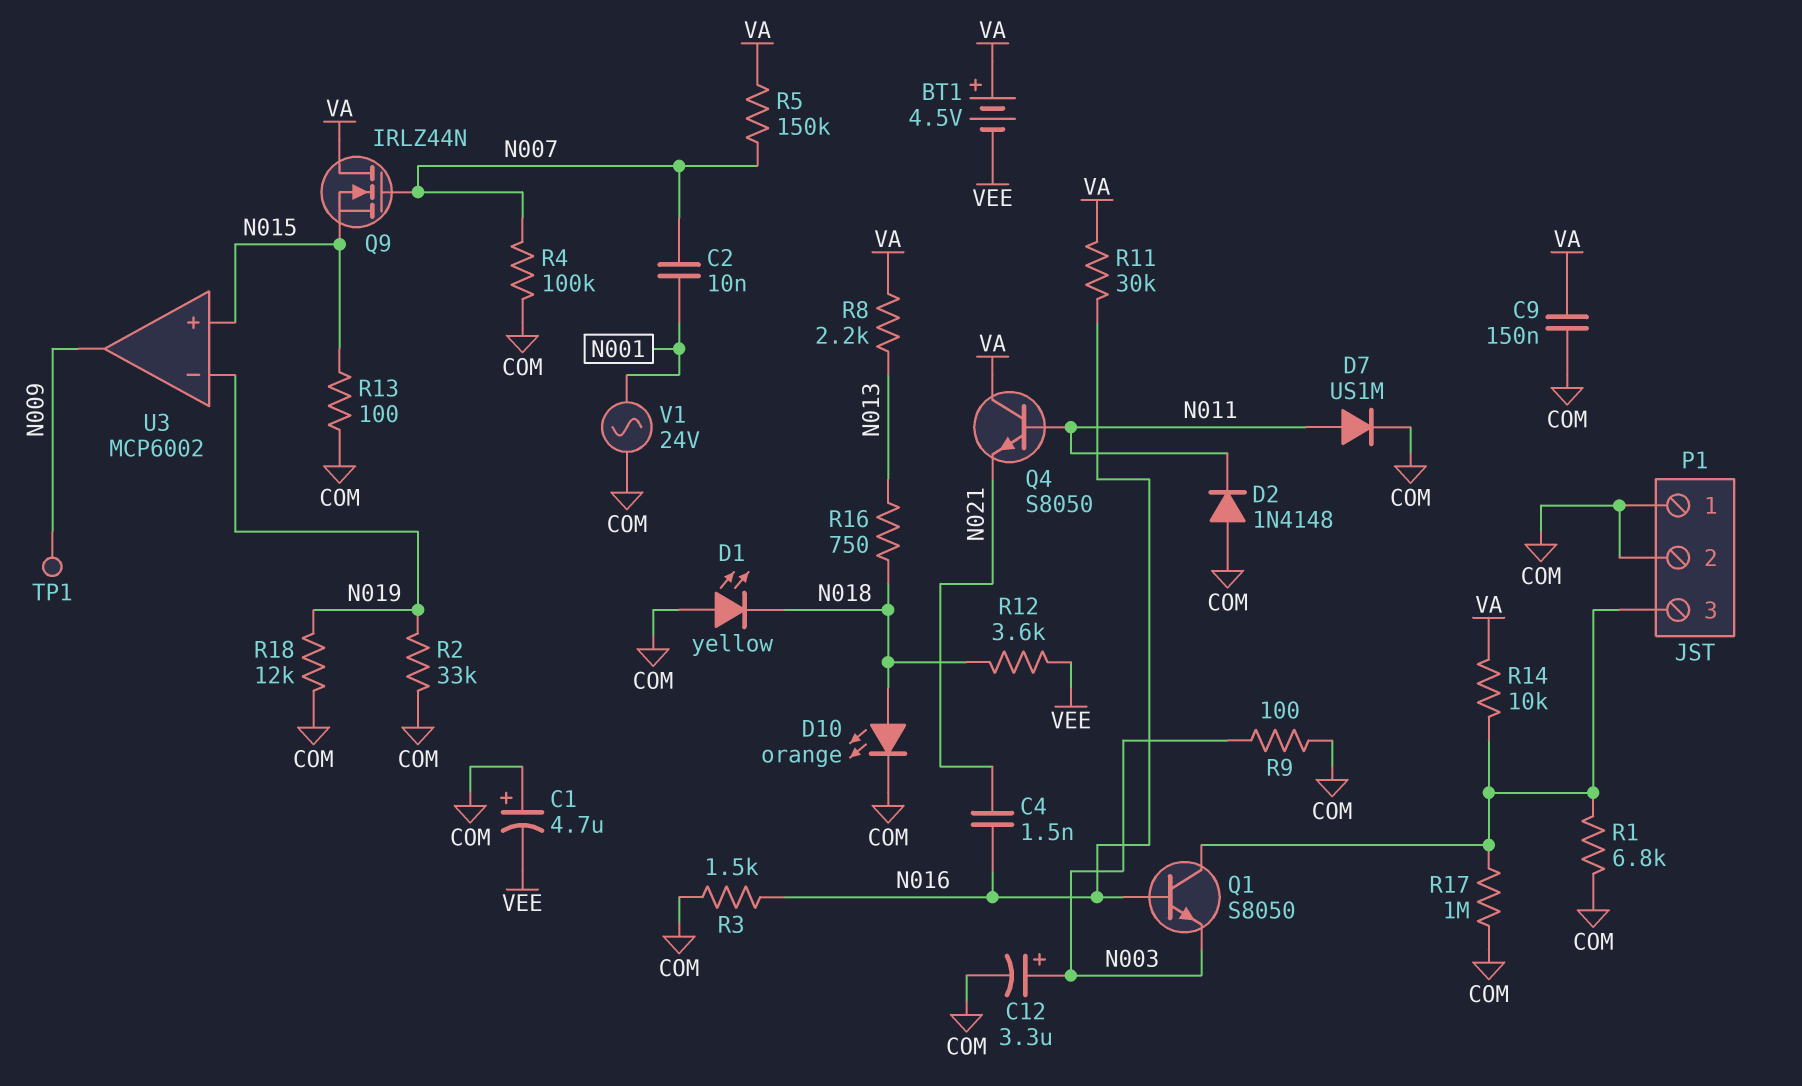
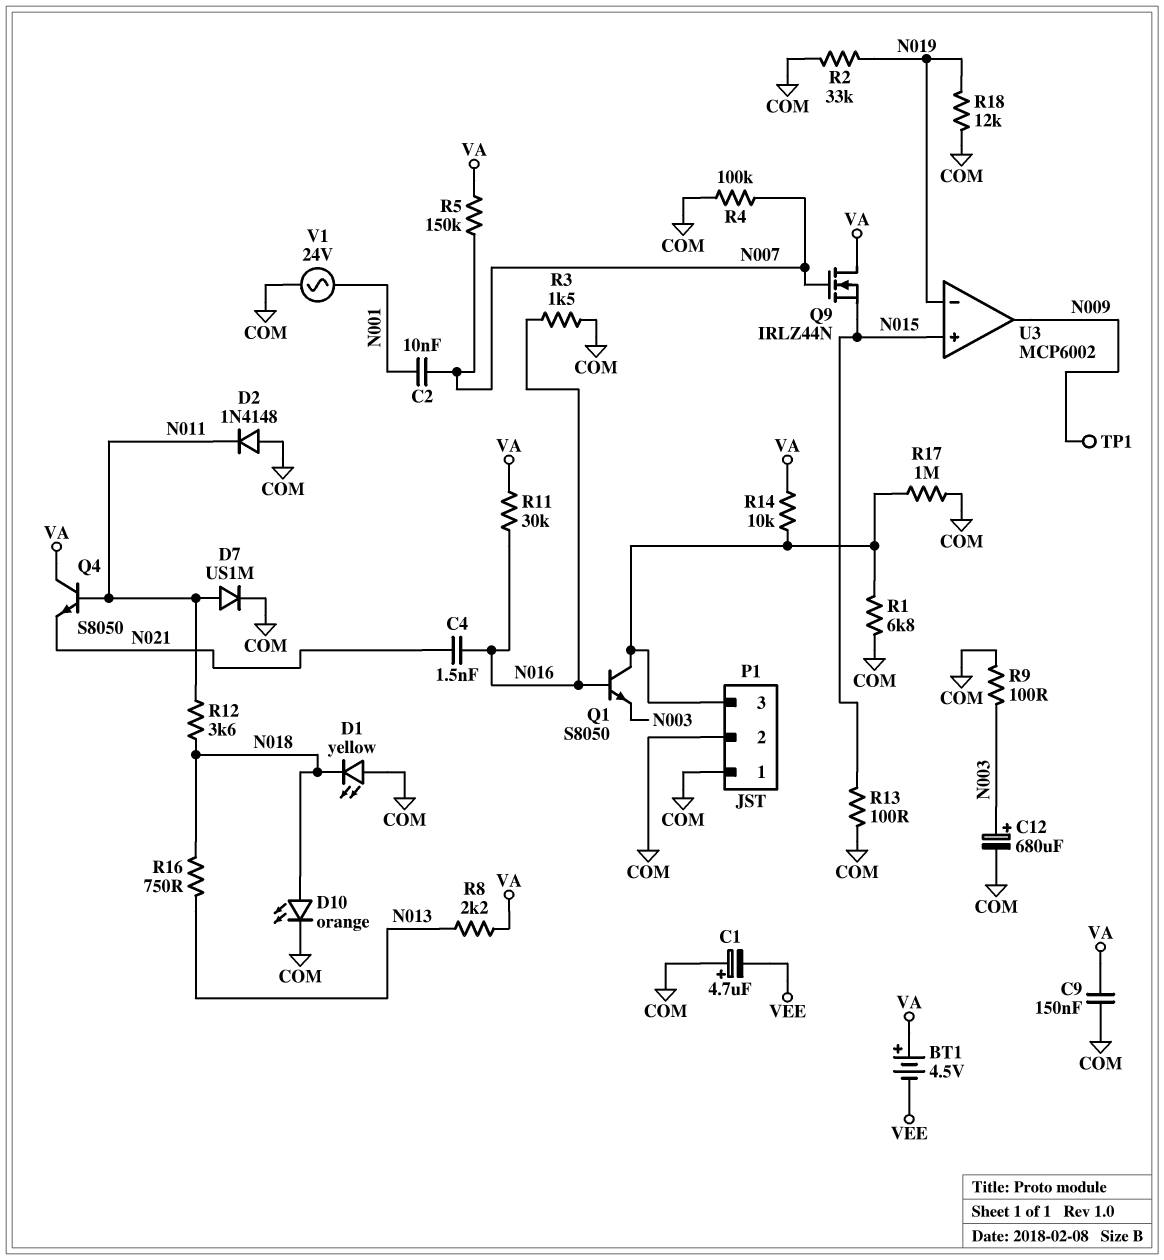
C12: 3.3uF (plus N003, minus COM) -> 680uF (plus N003, minus COM)
R12: 3.6k (N018, VEE) -> 3.6k (N011, N018)

